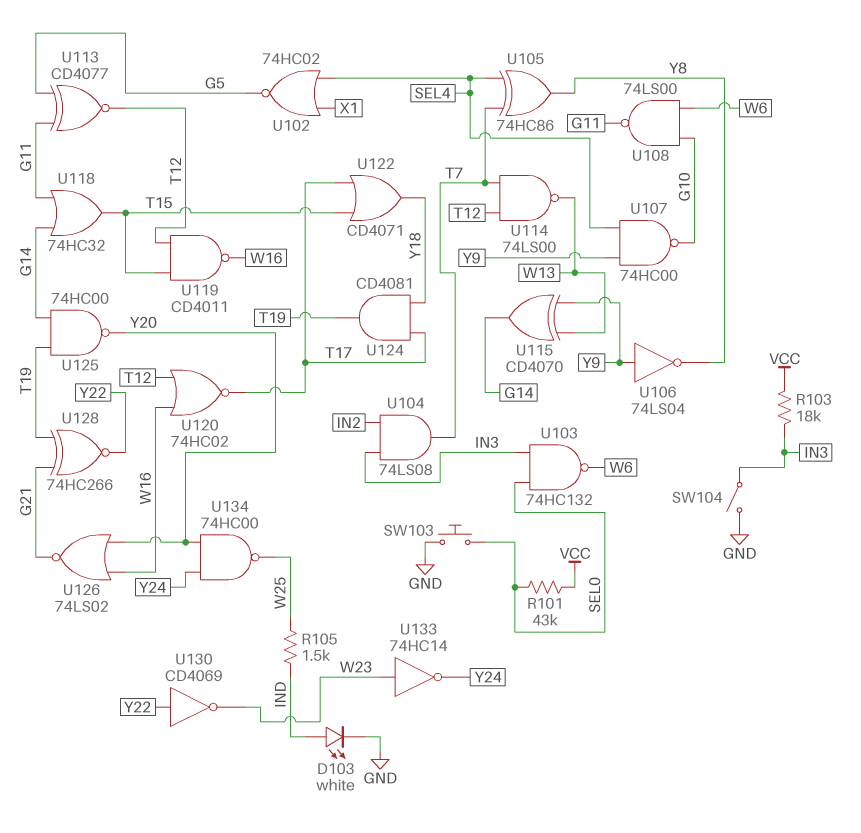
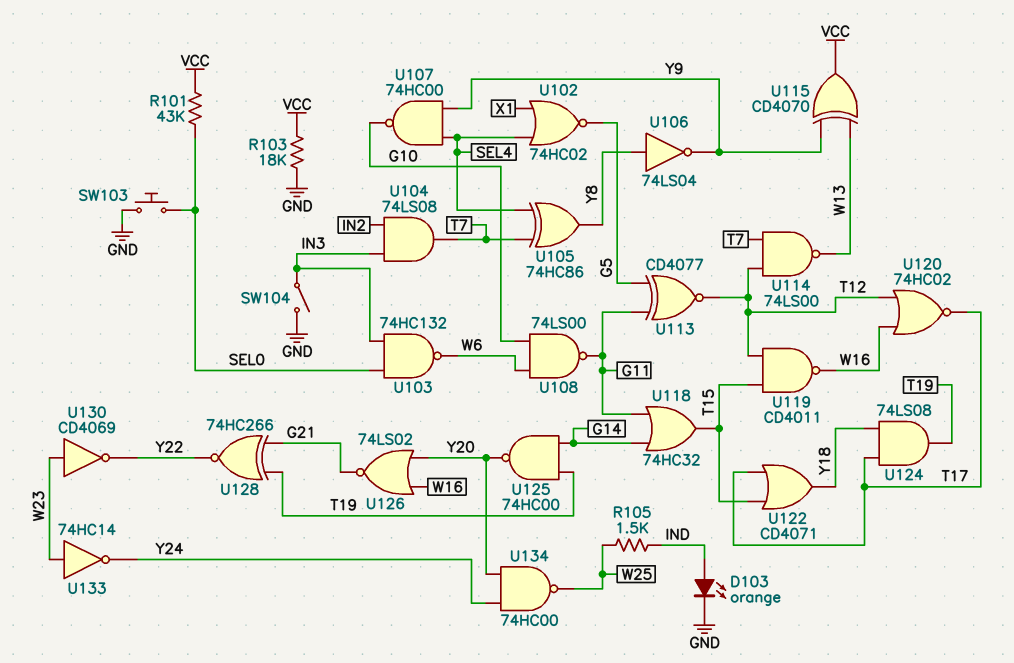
D103: LED white (A IND, K GND) -> LED orange (A IND, K GND)
R103: 18k (IN3, VCC) -> 18k (GND, VCC)
U106: NOT 74LS04 (in Y9, out Y8) -> NOT 74LS04 (in Y8, out Y9)
U115: XOR CD4070 (in W13, in Y9, out G14) -> XOR CD4070 (in W13, in Y9, out VCC)
U124: AND CD4081 (in T17, in Y18, out T19) -> AND 74LS08 (in T17, in Y18, out T19)
U130: NOT CD4069 (in Y22, out W23) -> NOT CD4069 (in W23, out Y22)

